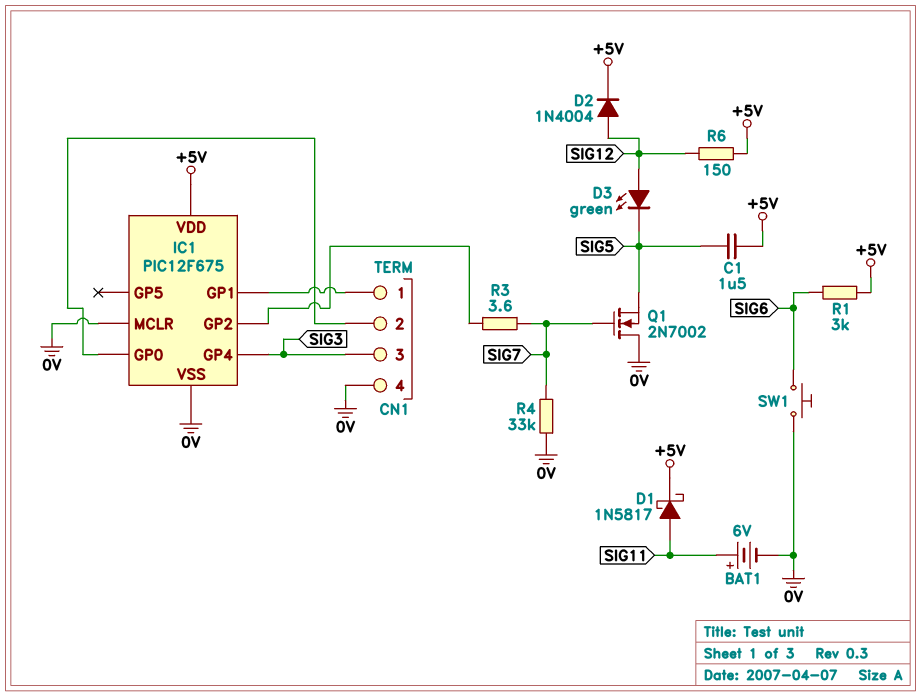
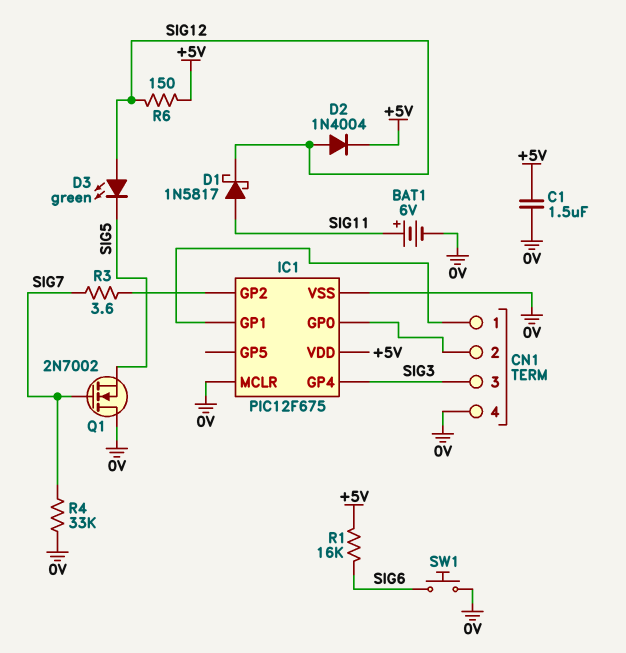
C1: 1.5uF (+5V, SIG5) -> 1.5uF (+5V, 0V)
D1: schottky 1N5817 (A SIG11, K +5V) -> schottky 1N5817 (A SIG11, K SIG12)
R1: 3k (+5V, SIG6) -> 16k (+5V, SIG6)

